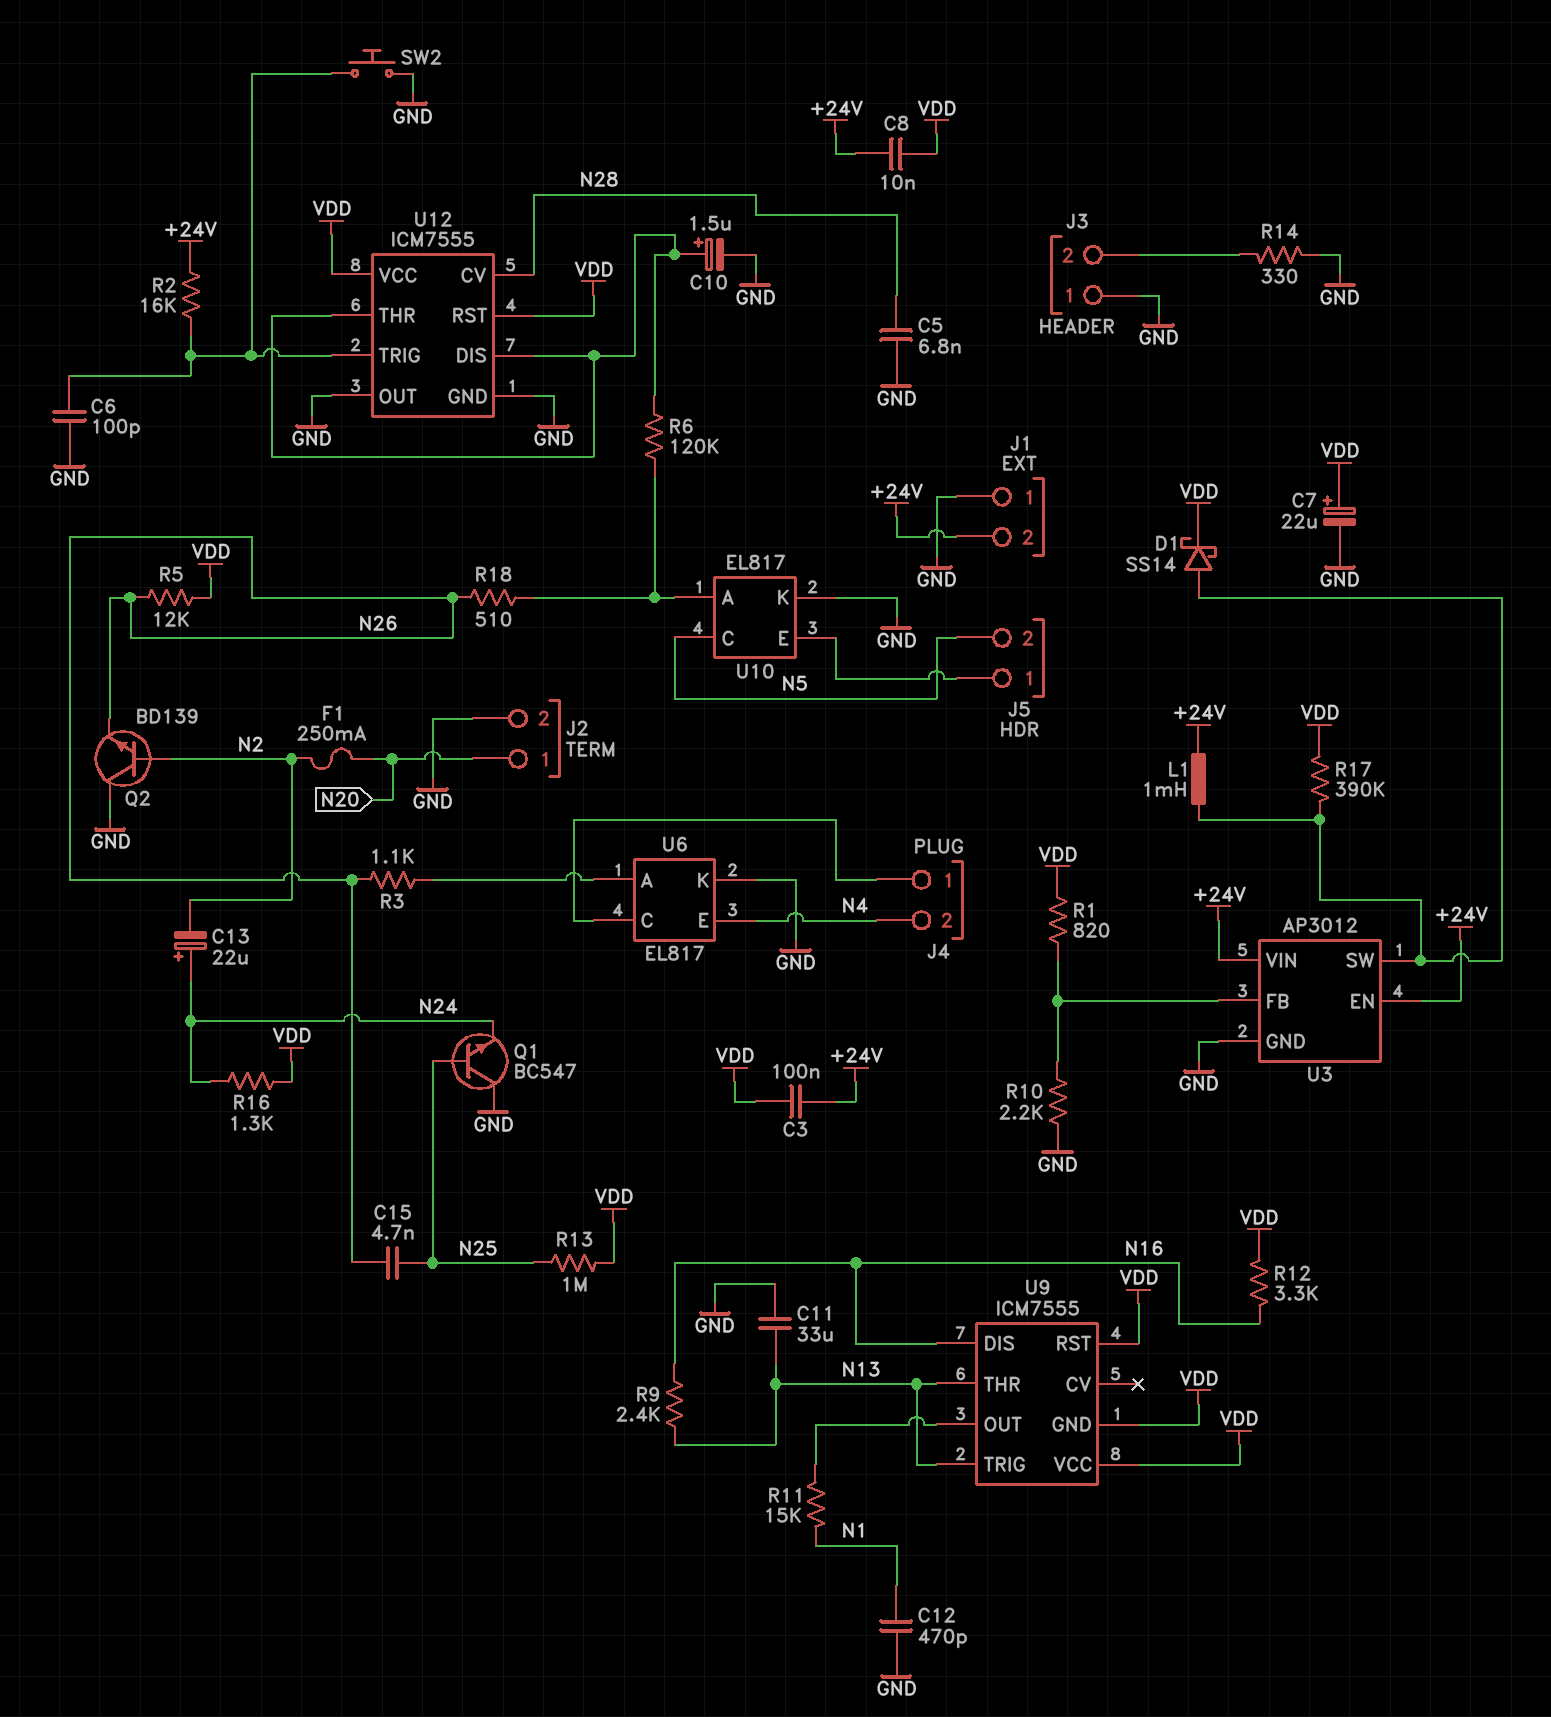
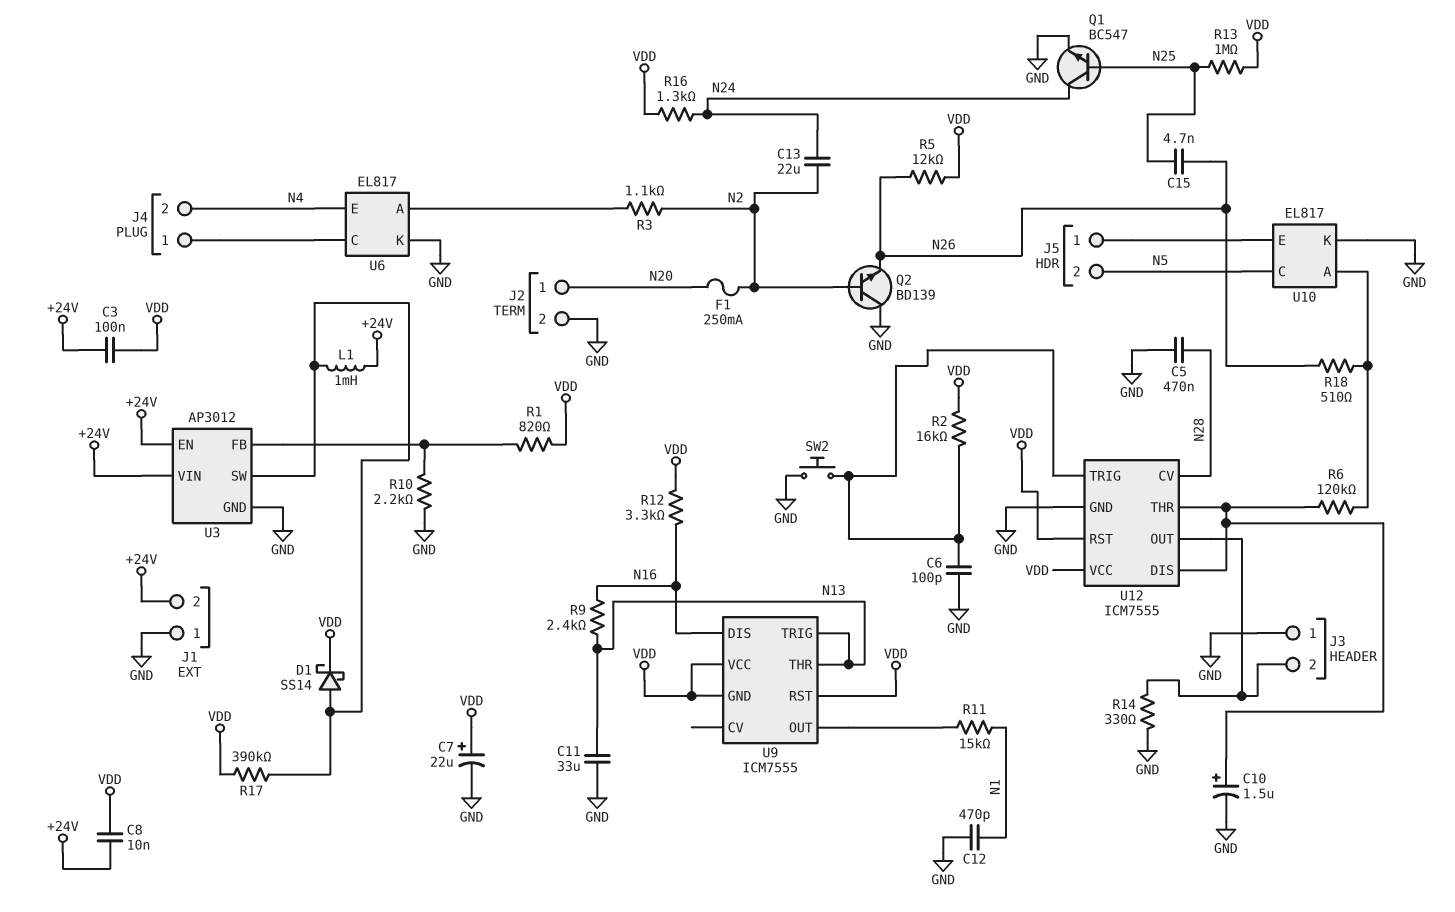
C5: 6.8nF (GND, N28) -> 470nF (GND, N28)
C13: 22uF (plus N24, minus N2) -> 22uF (N2, N24)
Q1: NPN BC547 (B N25, C GND, E N24) -> NPN BC547 (B N25, C N24, E GND)
R2: 16k (+24V, U12/TRIG) -> 16k (U12/TRIG, VDD)
R3: 1.1k (N26, U6/A) -> 1.1k (N2, U6/A)
U12 pin OUT: GND -> J3/2

